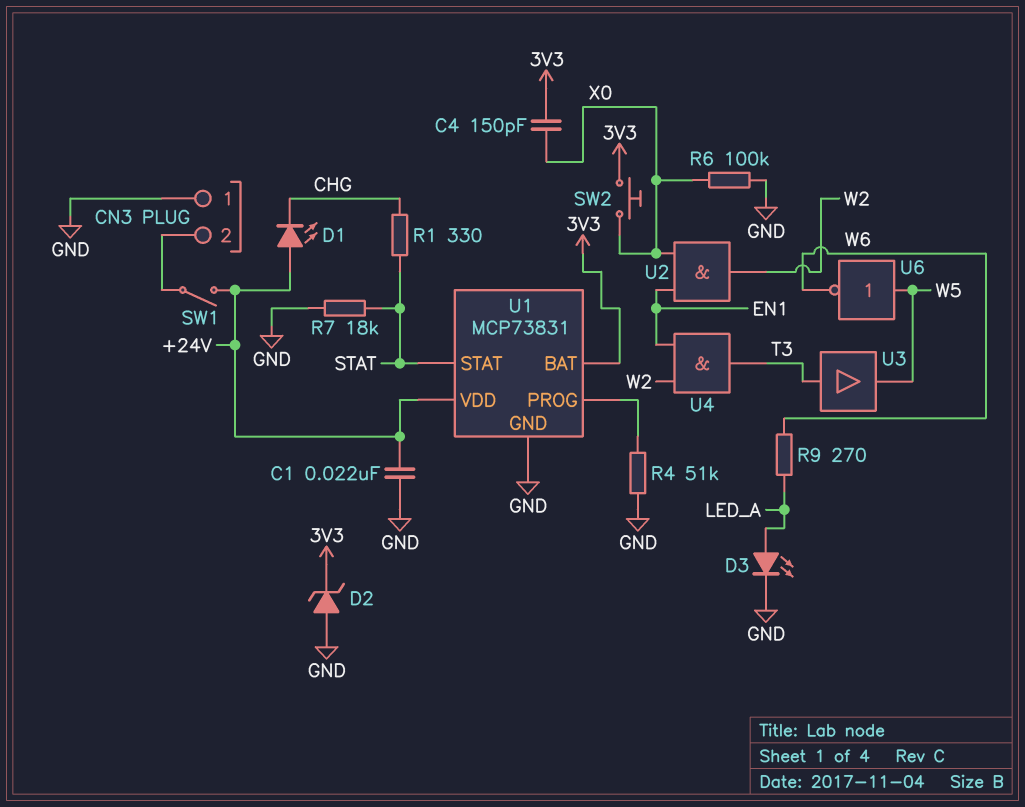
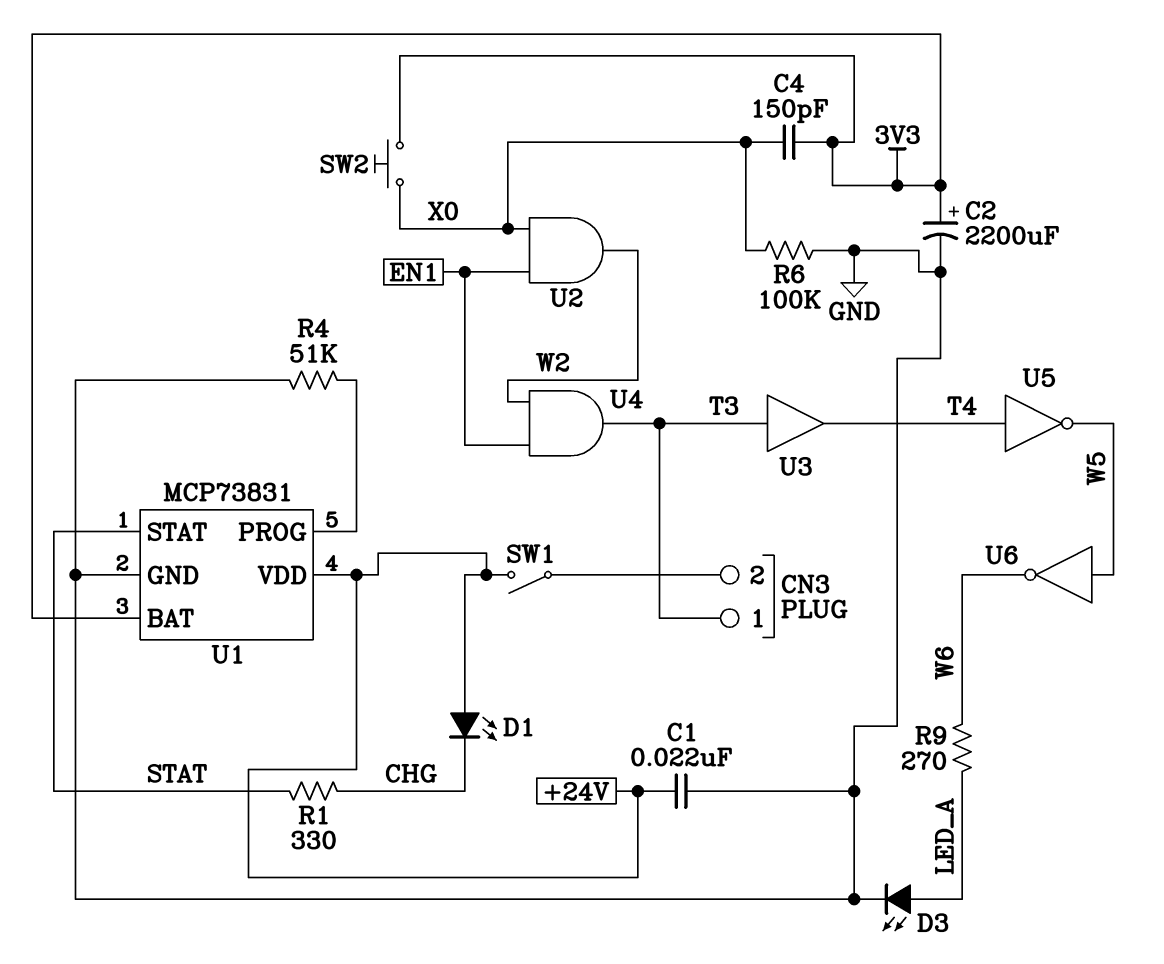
C2: none -> 2200uF (plus 3V3, minus GND)
CN3 pin 1: GND -> T3
D2: zener (A GND, K 3V3) -> none
R7: 18k (GND, STAT) -> none
U3: buffer (in T3, out W5) -> buffer (in T3, out T4)
U5: none -> NOT (in T4, out W5)

